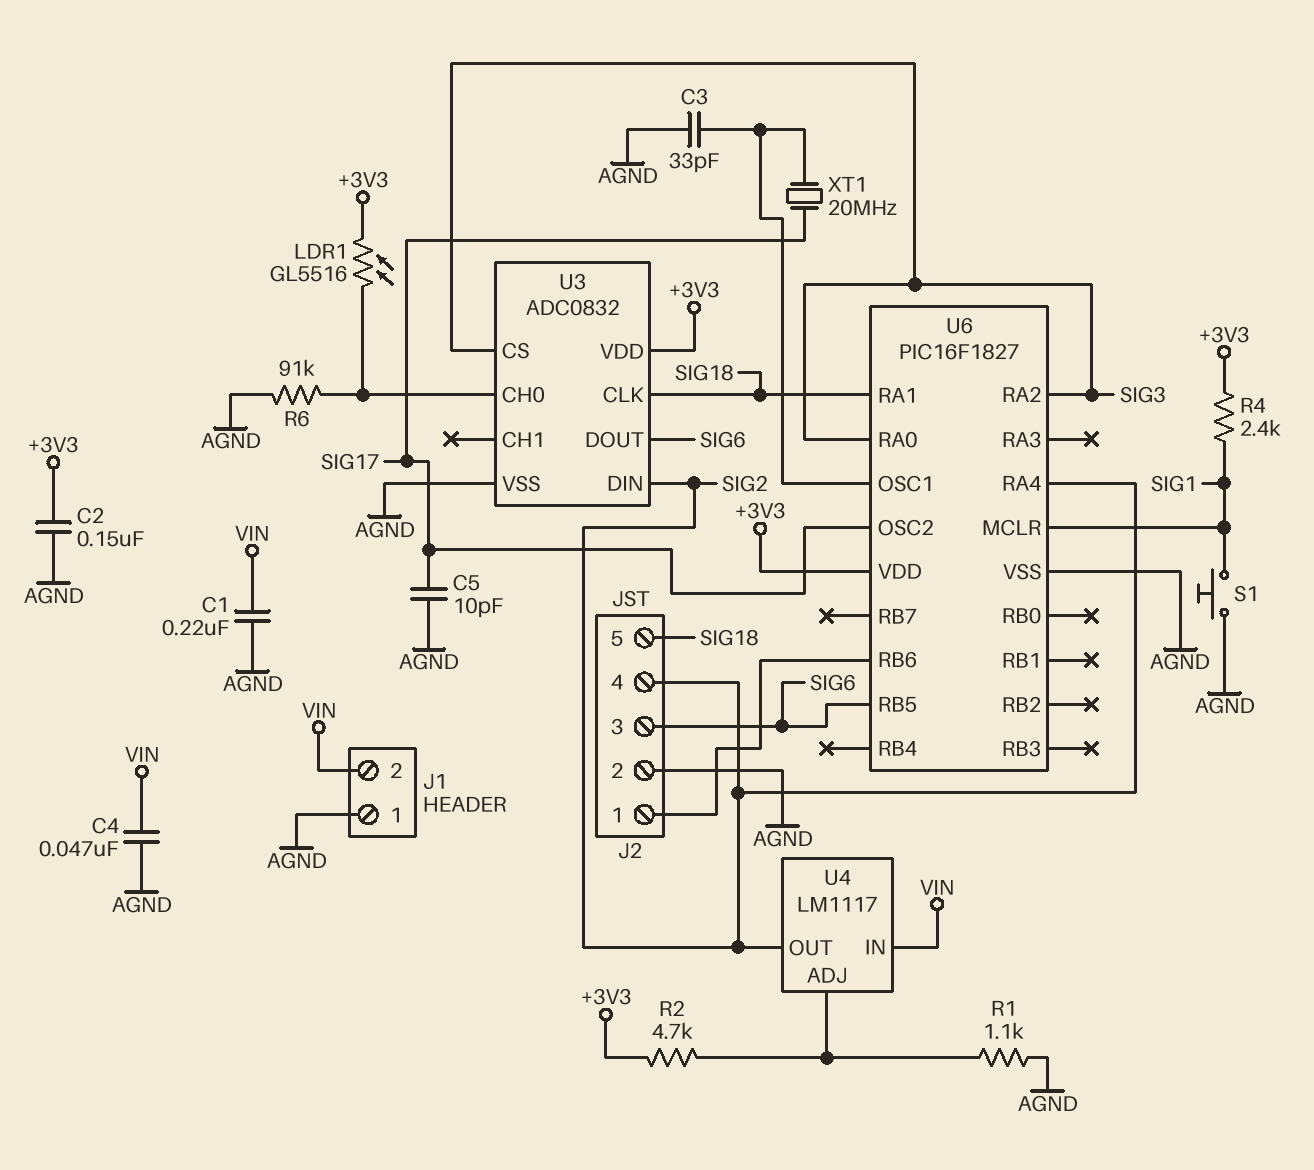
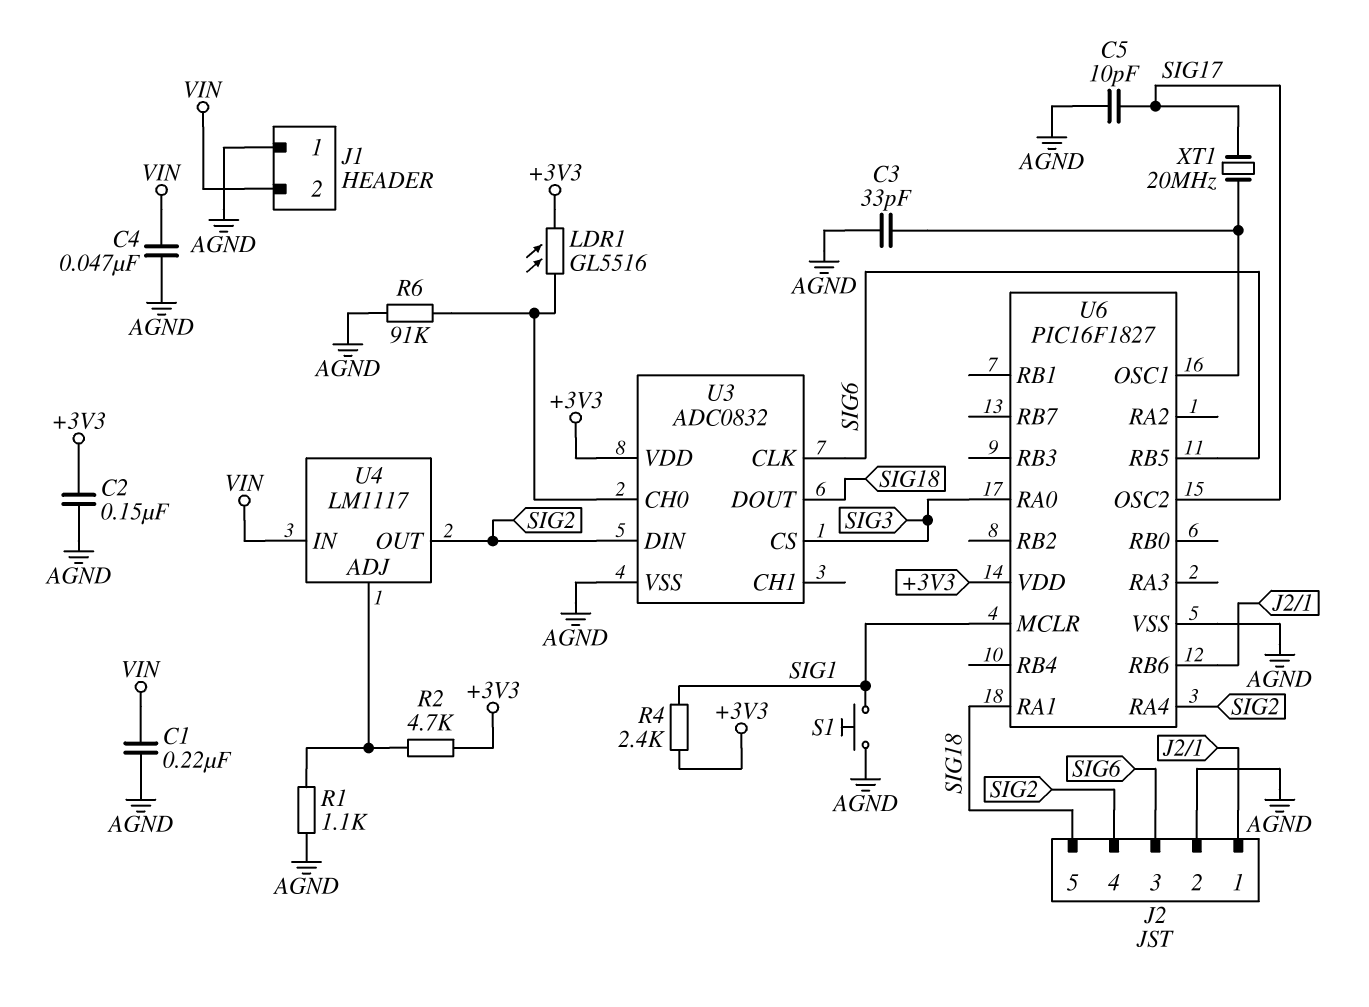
U3 pin CLK: SIG18 -> SIG6
U3 pin DOUT: SIG6 -> SIG18
U6 pin RA2: SIG3 -> none

